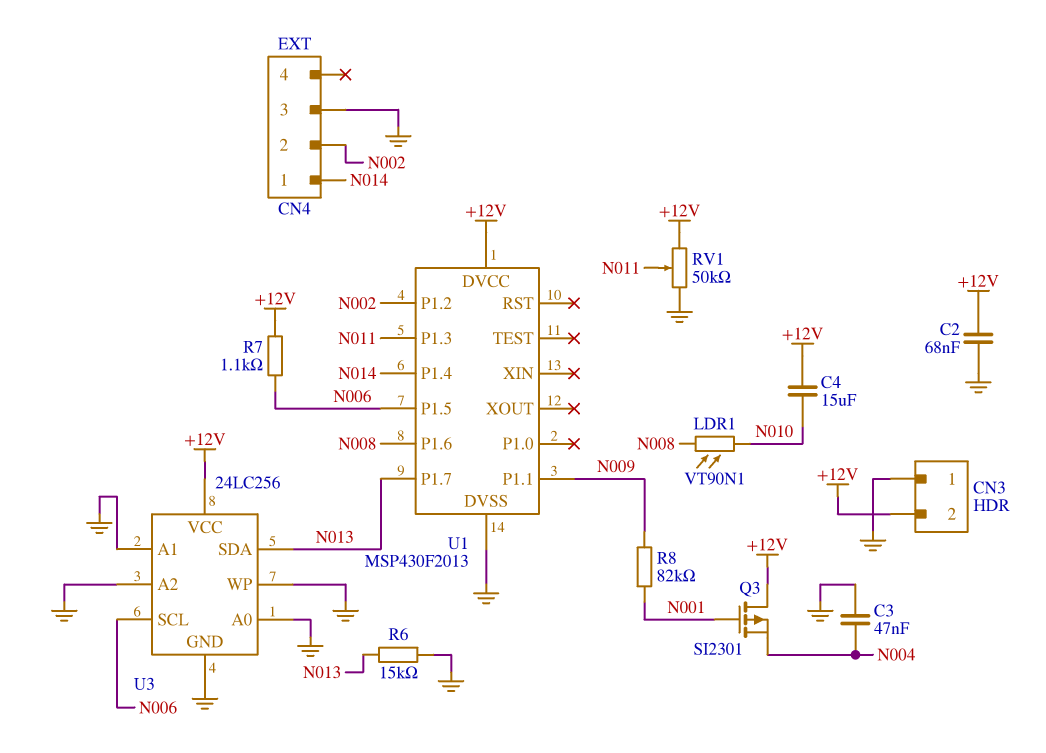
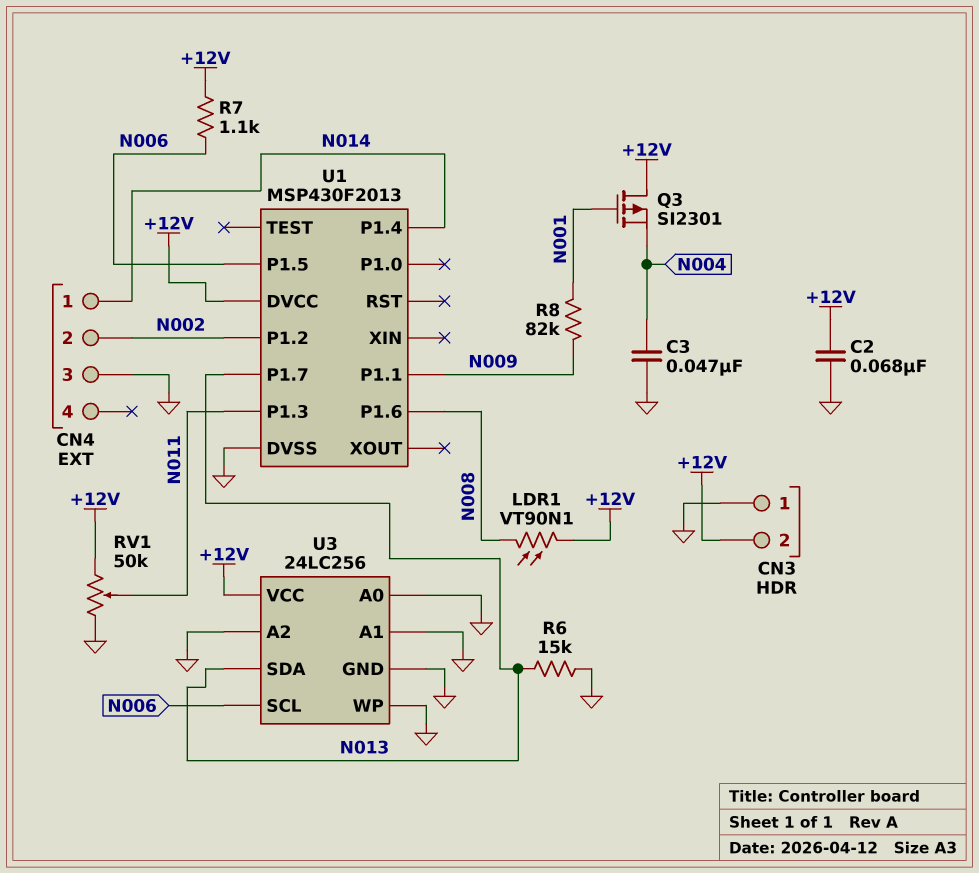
C4: 15uF (+12V, N010) -> none
LDR1: VT90N1 (N008, N010) -> VT90N1 (+12V, N008)

